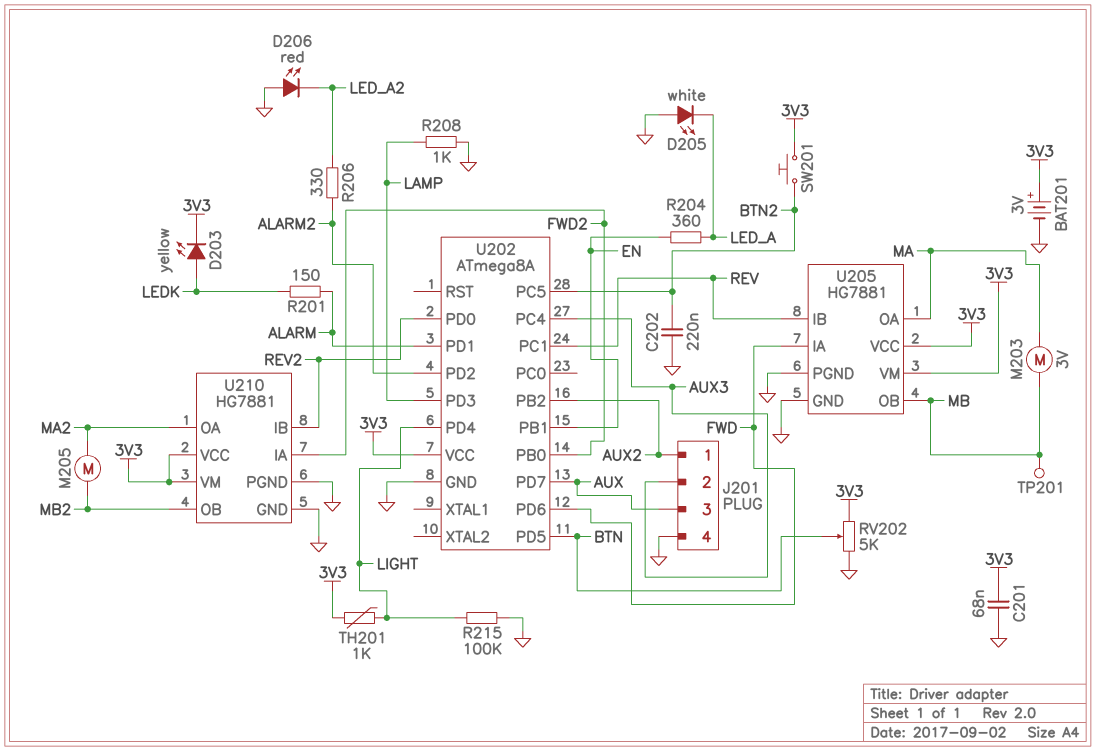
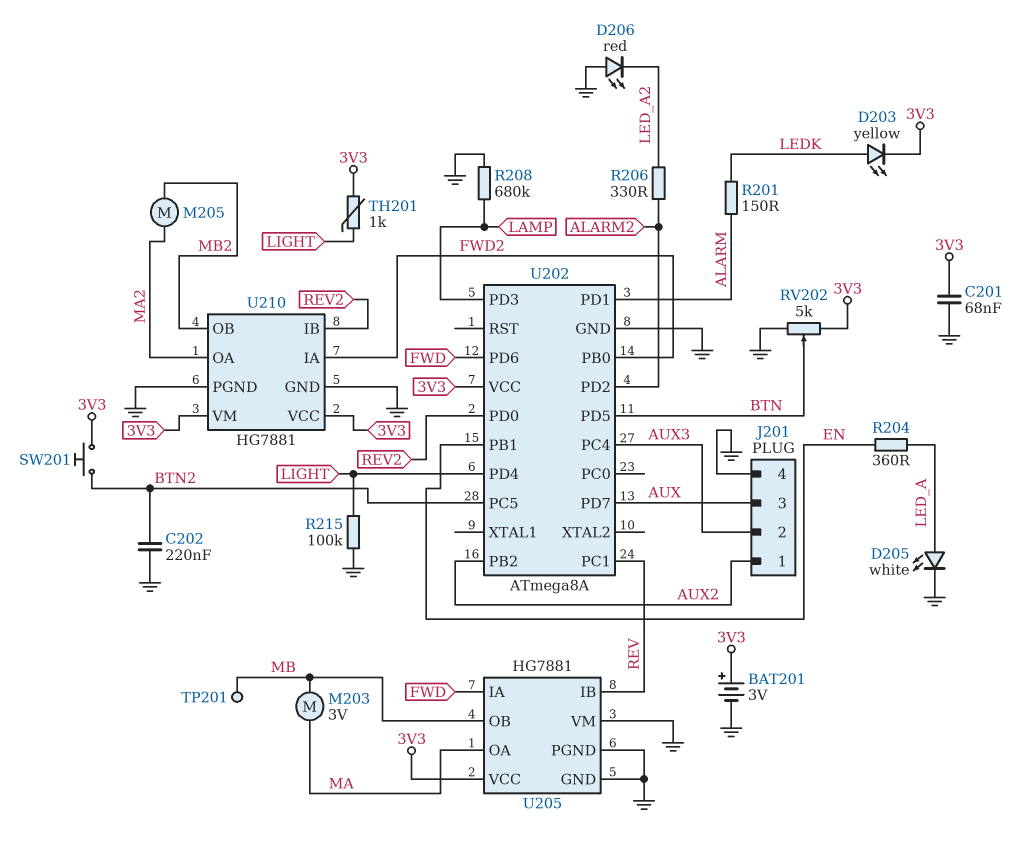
D205: LED white (A GND, K LED_A) -> LED white (A LED_A, K GND)
R208: 1k (GND, LAMP) -> 680k (GND, LAMP)
U205 pin VM: 3V3 -> GND

